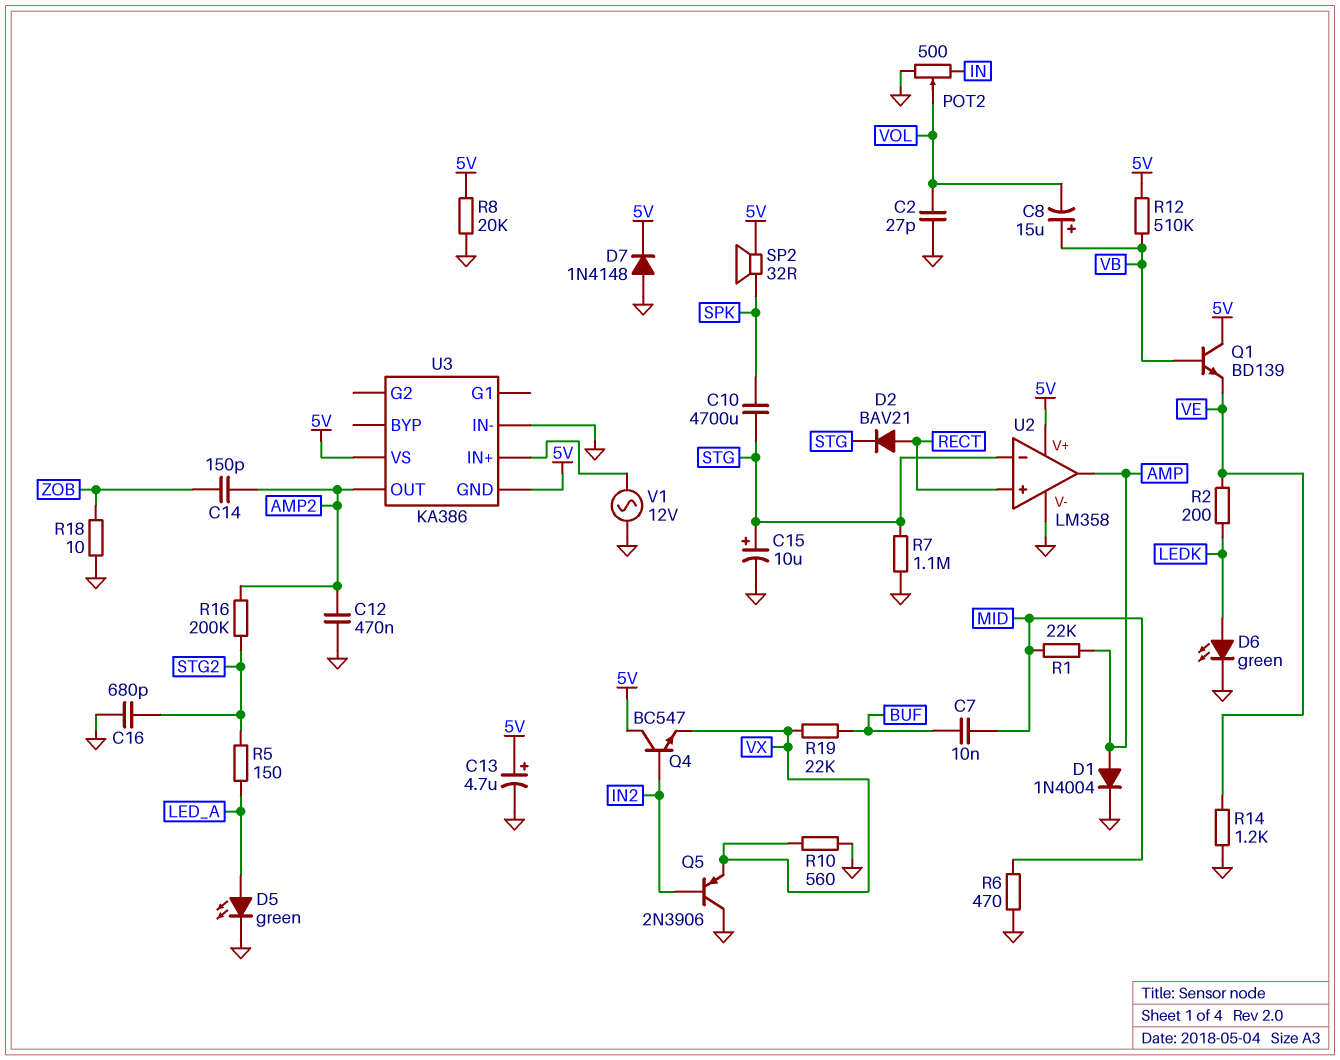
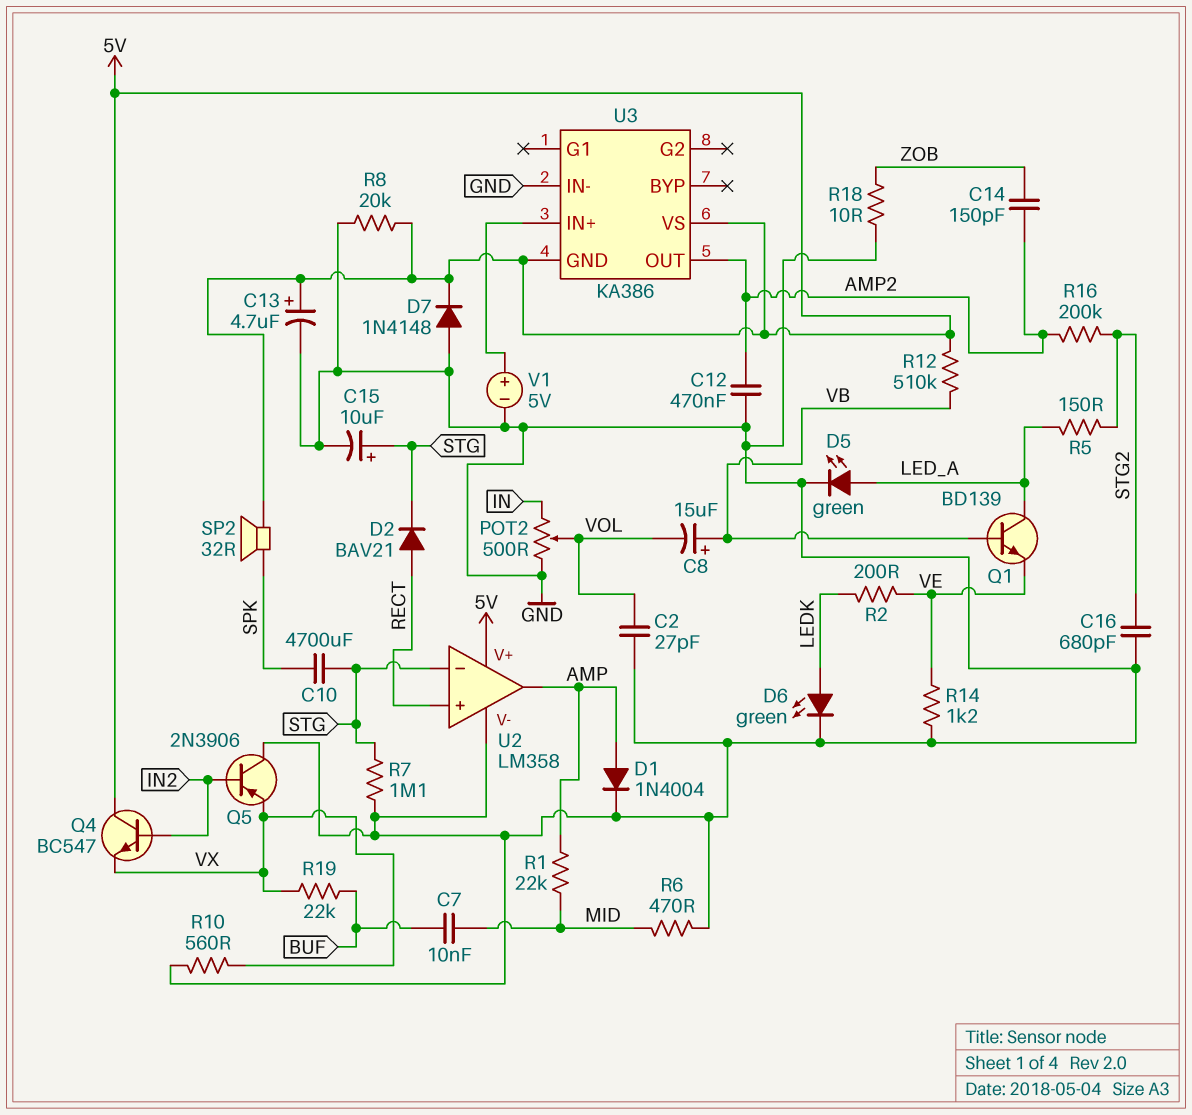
Q1: NPN BD139 (B VB, C 5V, E VE) -> NPN BD139 (B VB, C LED_A, E VE)
V1: AC 12V (GND, U3/IN+) -> 5V (plus U3/IN+, minus GND)

